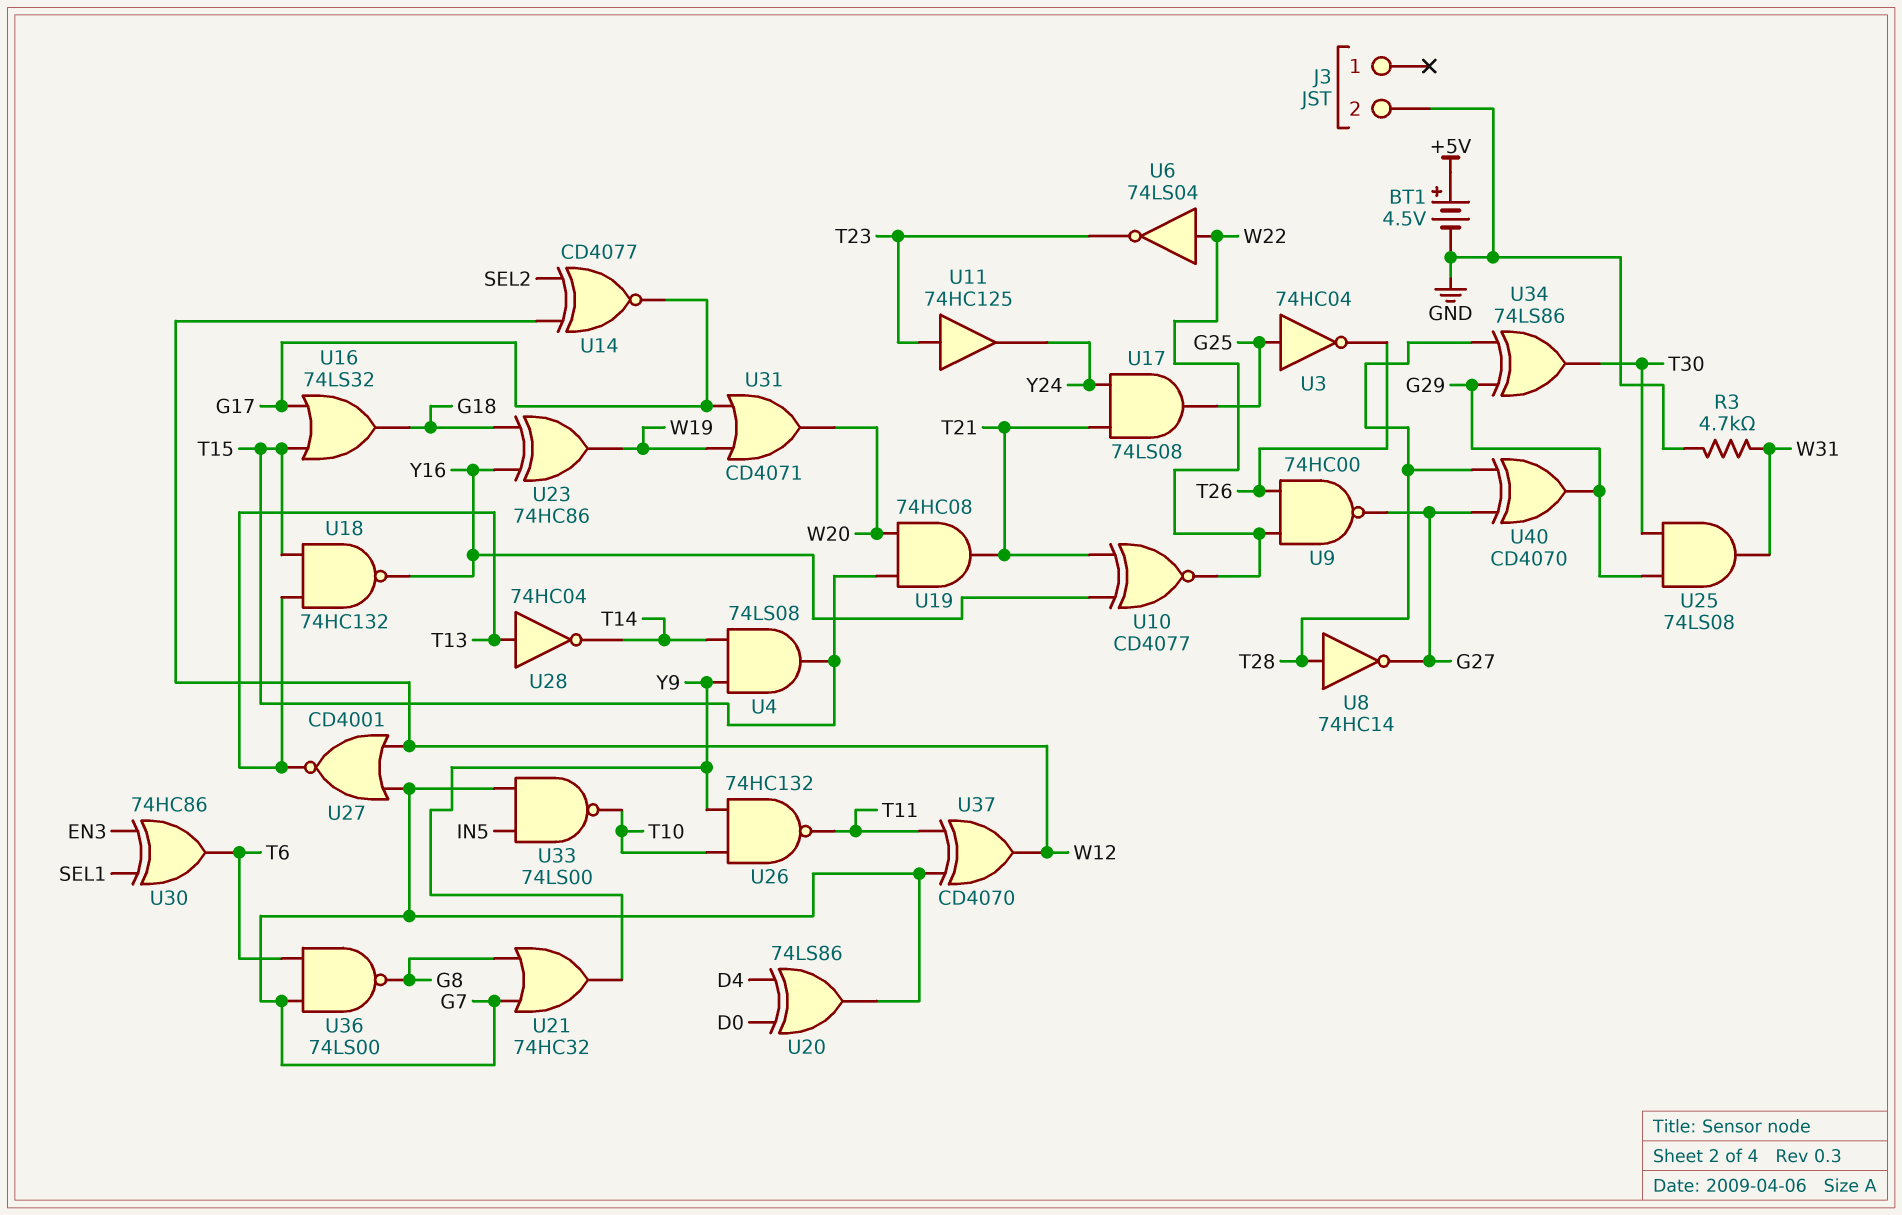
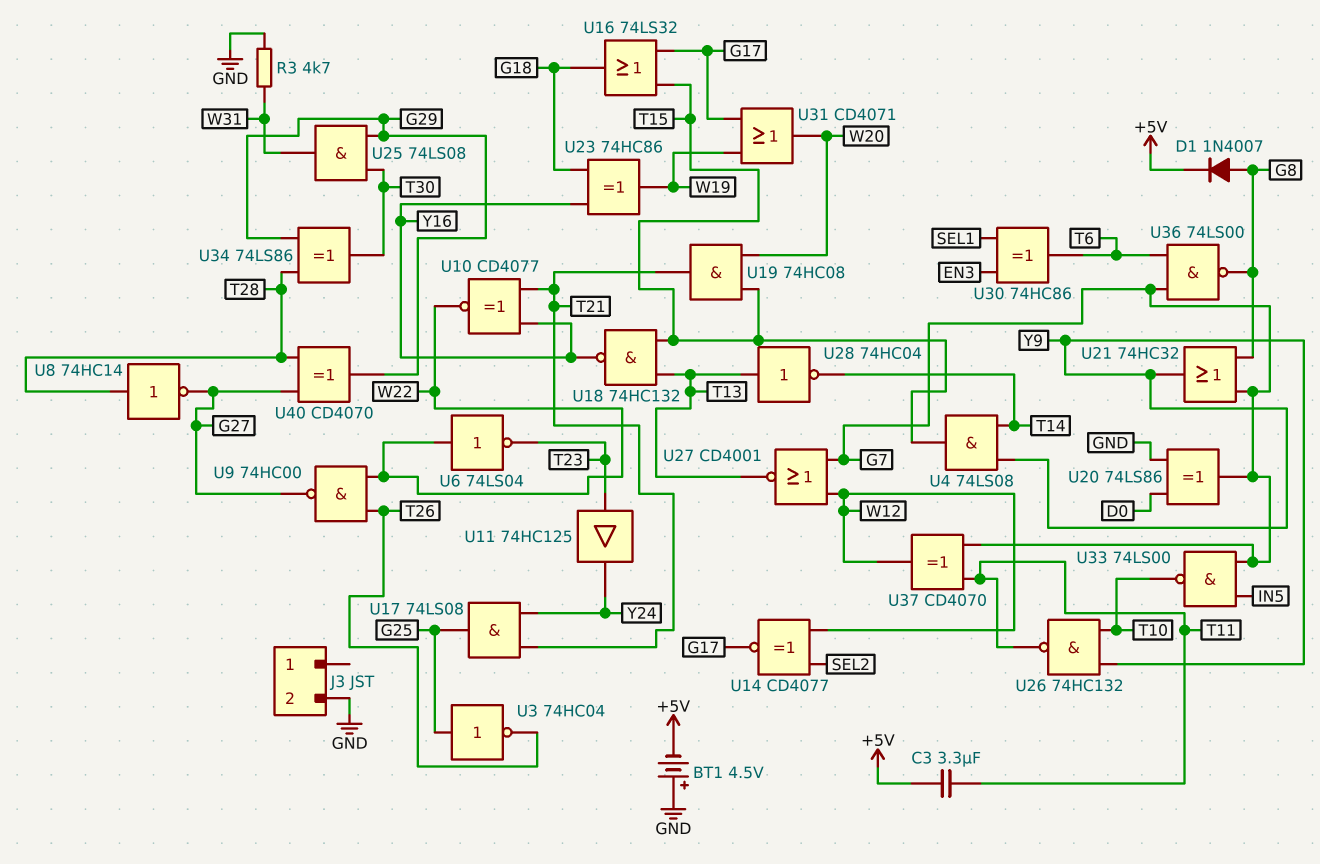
BT1: 4.5V (plus +5V, minus GND) -> 4.5V (plus GND, minus +5V)
C3: none -> 3.3uF (+5V, T11)
D1: none -> diode 1N4007 (A G8, K +5V)
U20: XOR 74LS86 (in D0, in D4, out G7) -> XOR 74LS86 (in D0, in GND, out G7)

